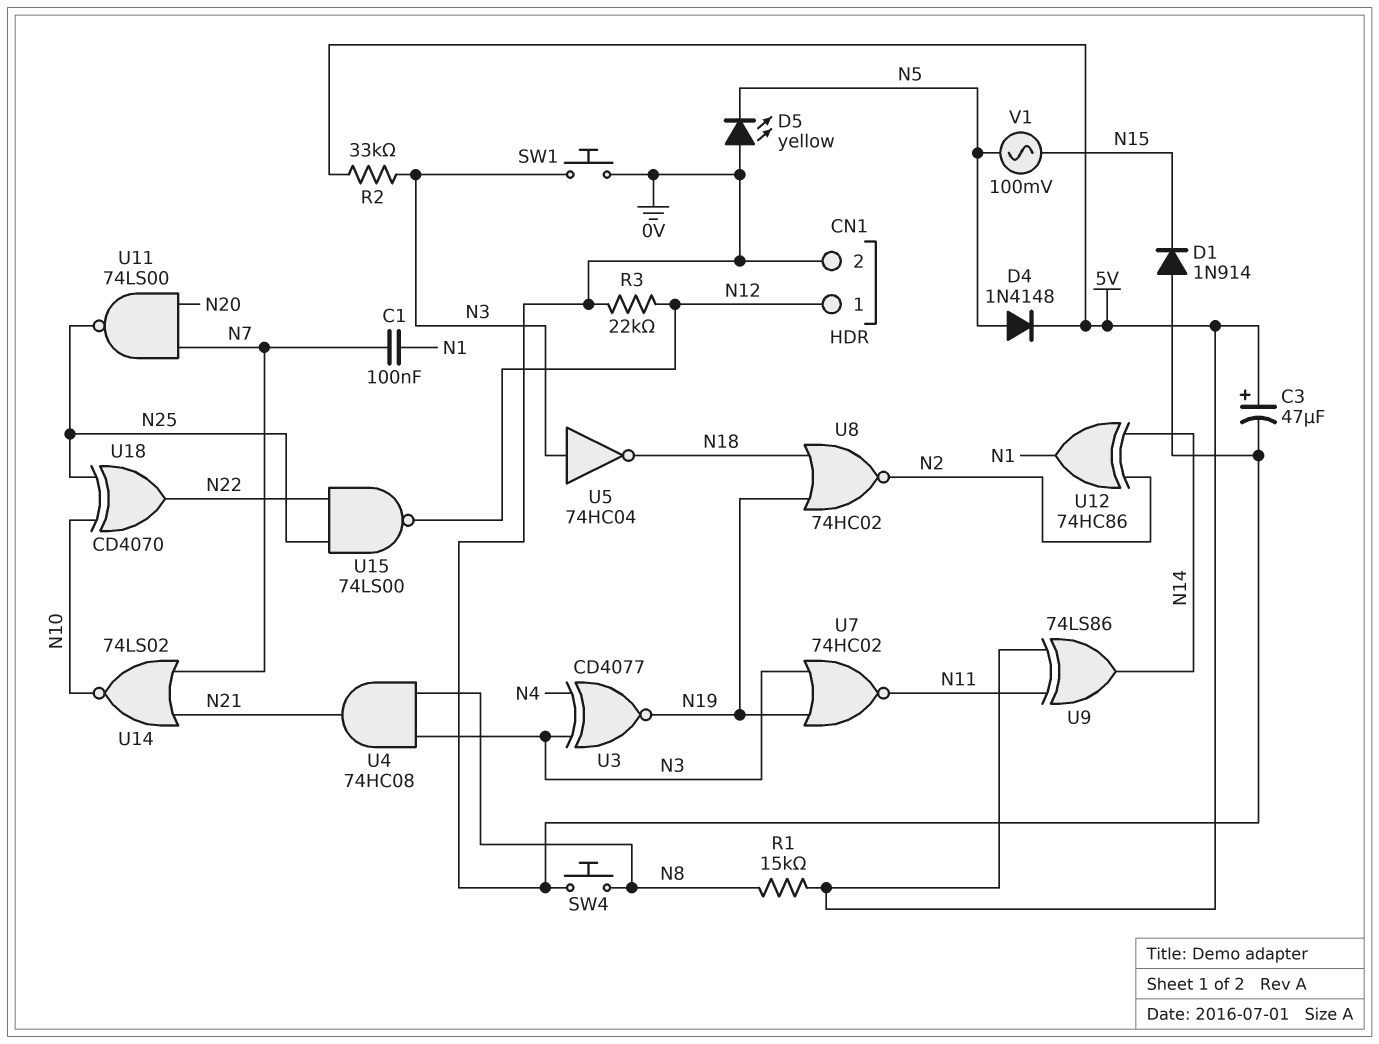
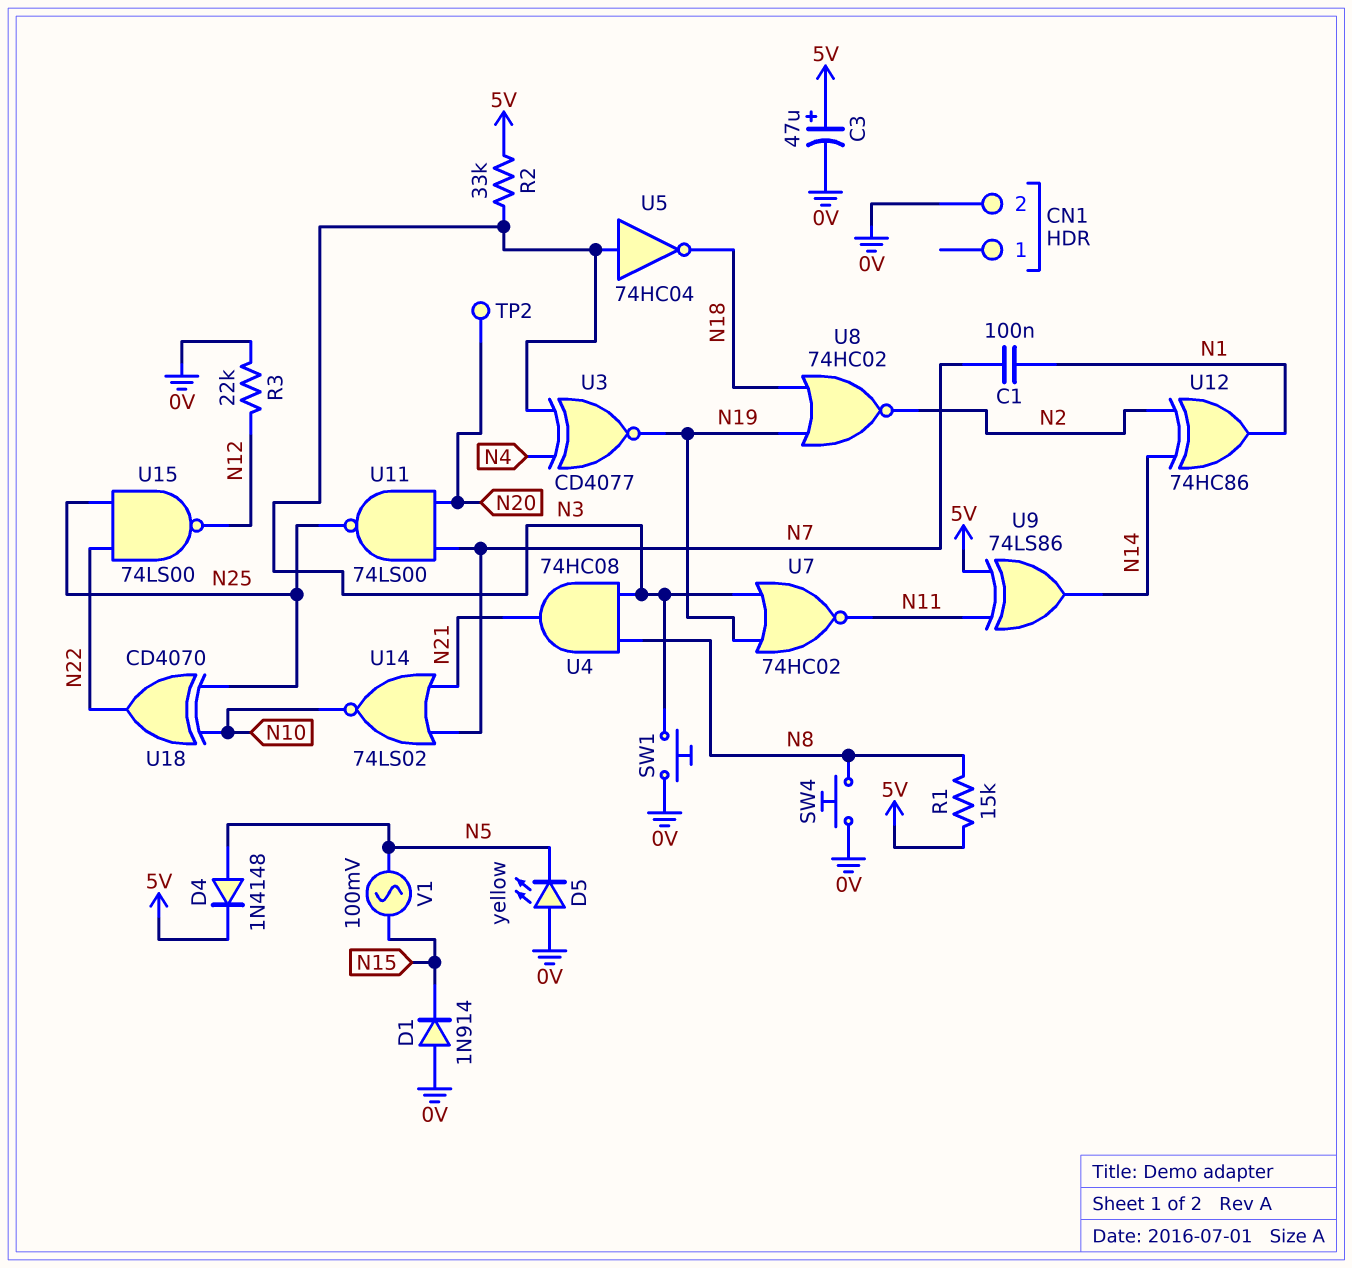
CN1 pin 1: N12 -> none
TP2: none -> test point (N20)

